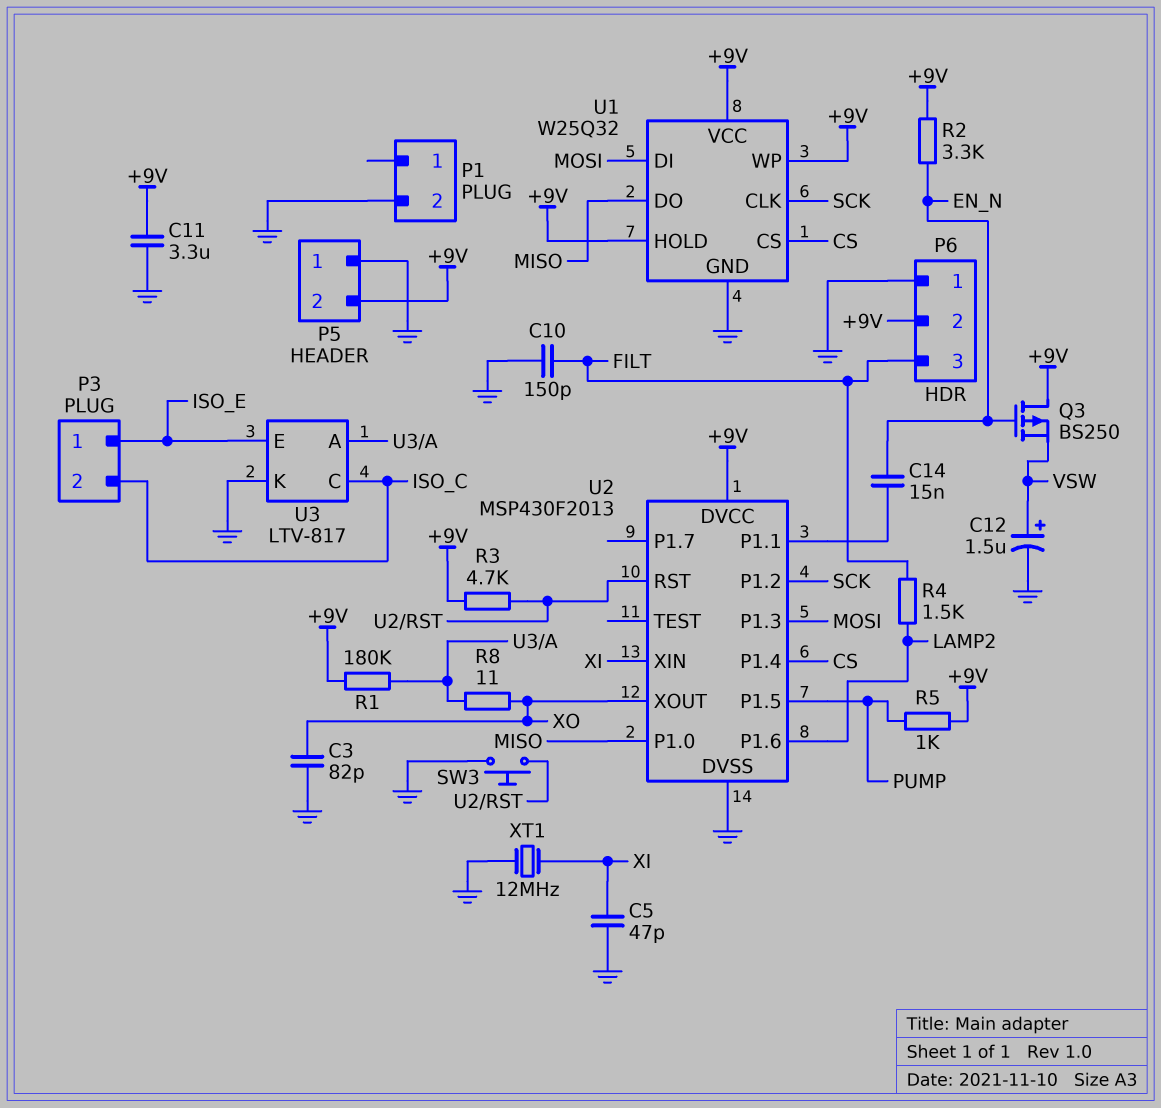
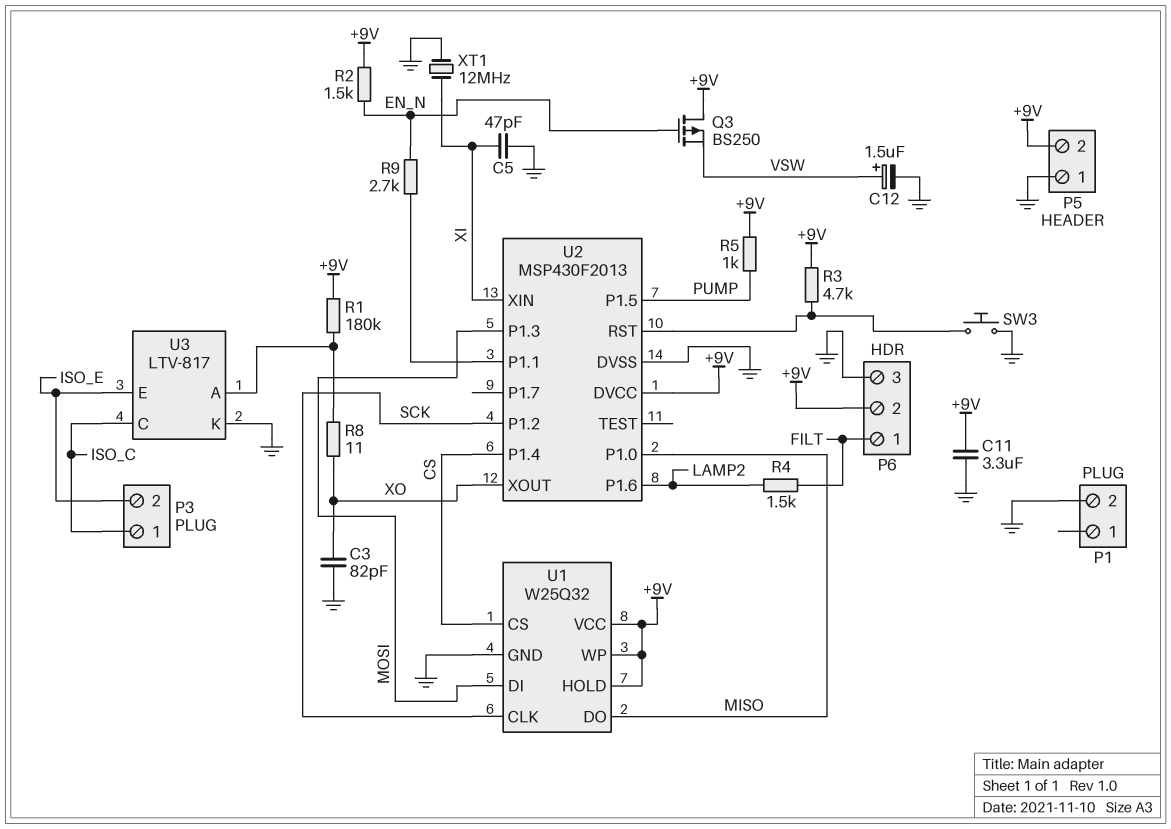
C10: 150pF (FILT, GND) -> none
C14: 15nF (EN_N, U2/P1.1) -> none
P3 pin 1: ISO_E -> ISO_C
P3 pin 2: ISO_C -> ISO_E
P6 pin 1: GND -> FILT
P6 pin 3: FILT -> GND
R2: 3.3k (+9V, EN_N) -> 1.5k (+9V, EN_N)
R9: none -> 2.7k (EN_N, U2/P1.1)

